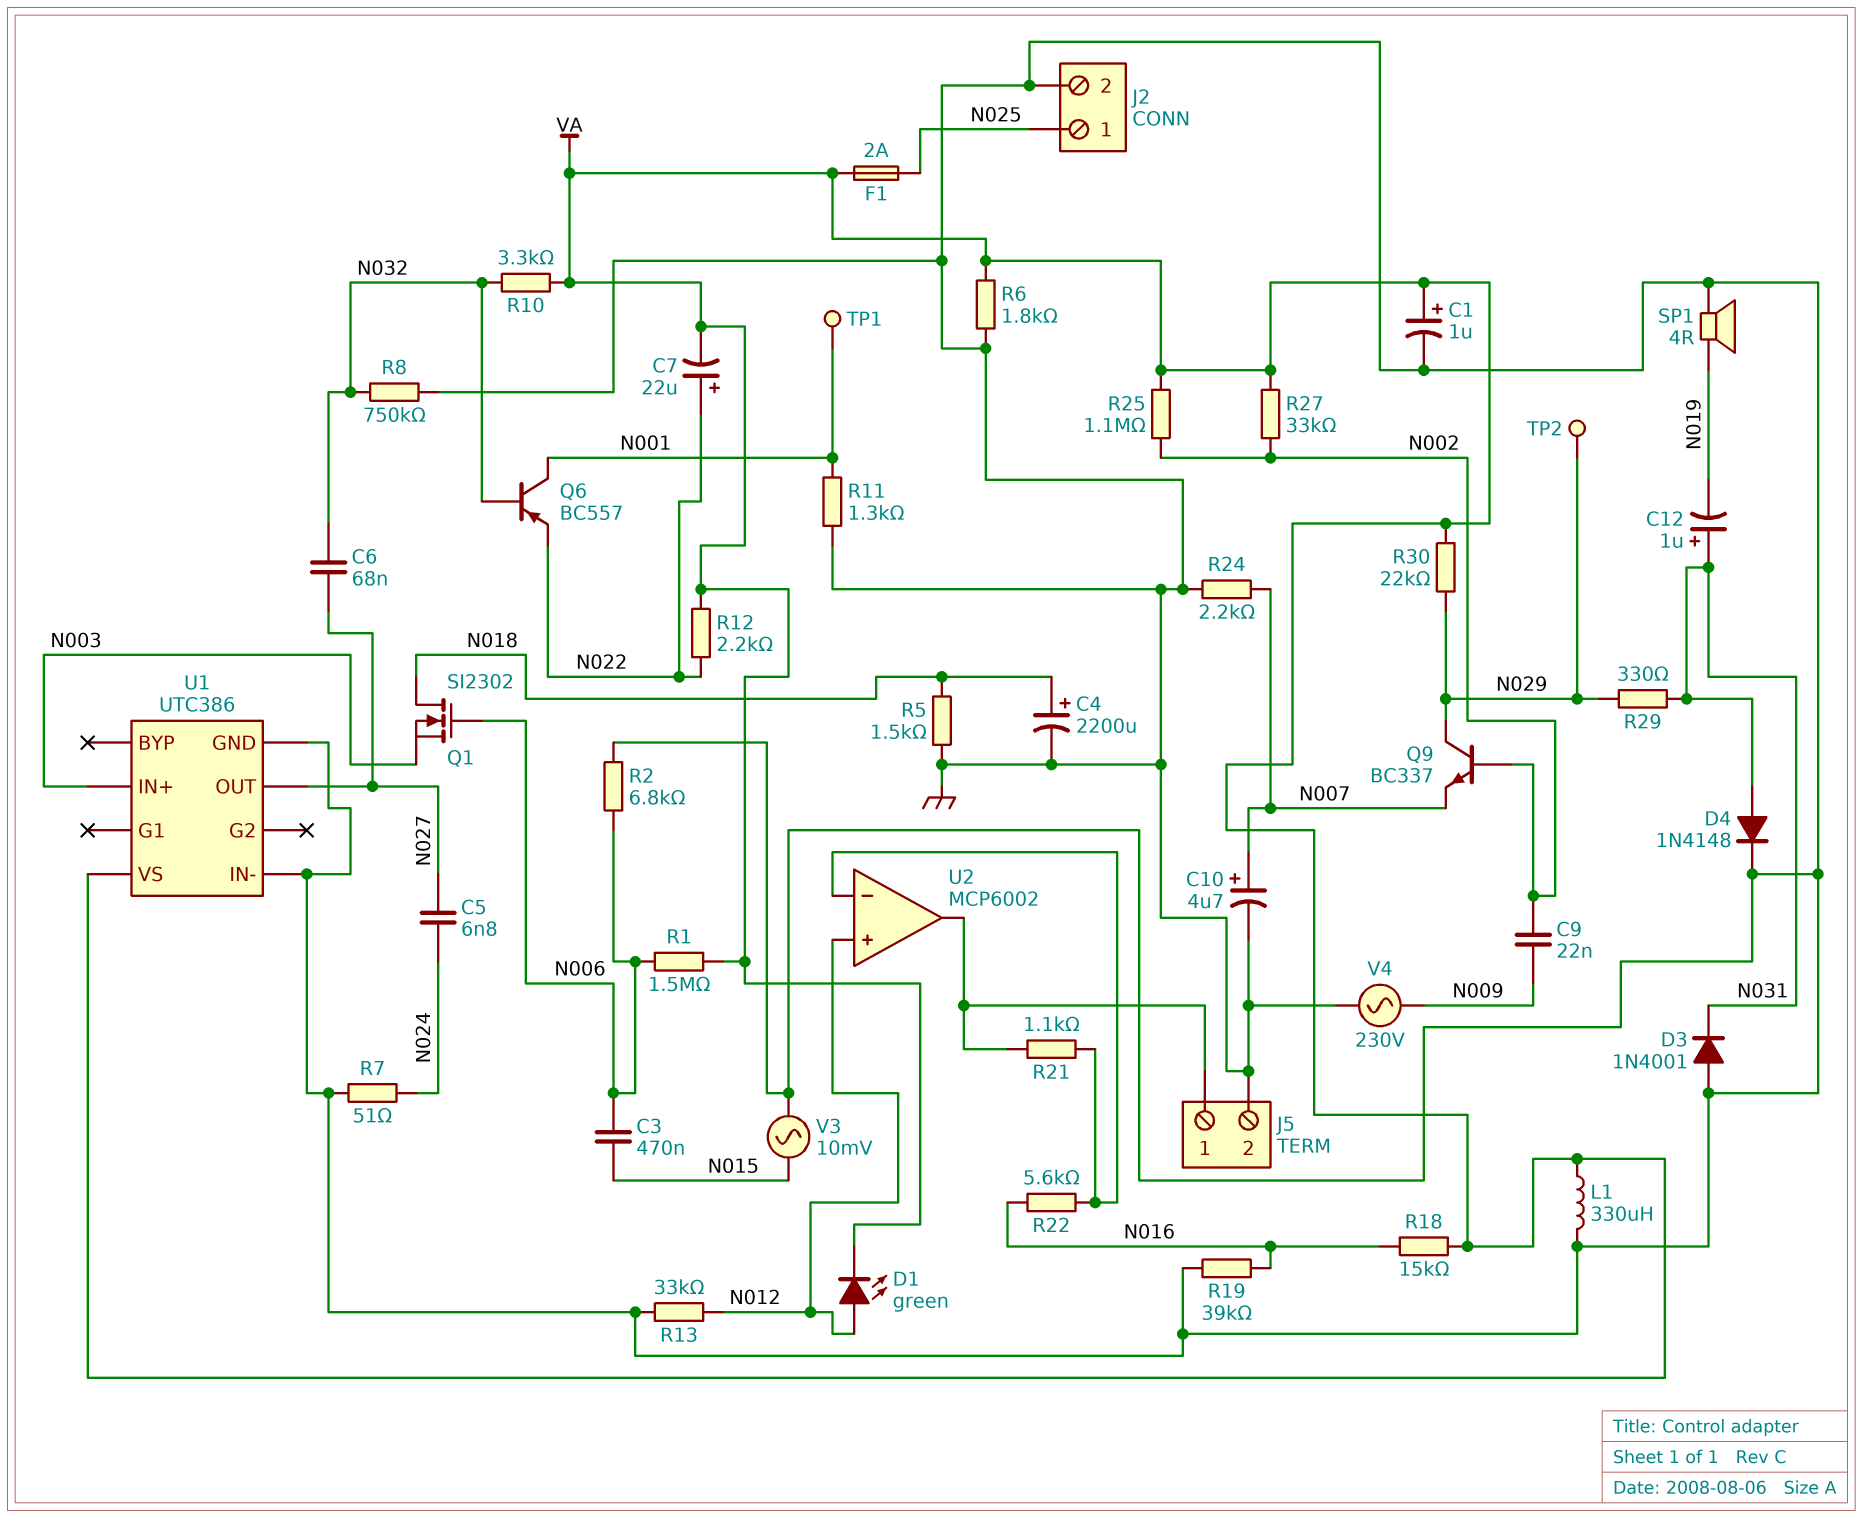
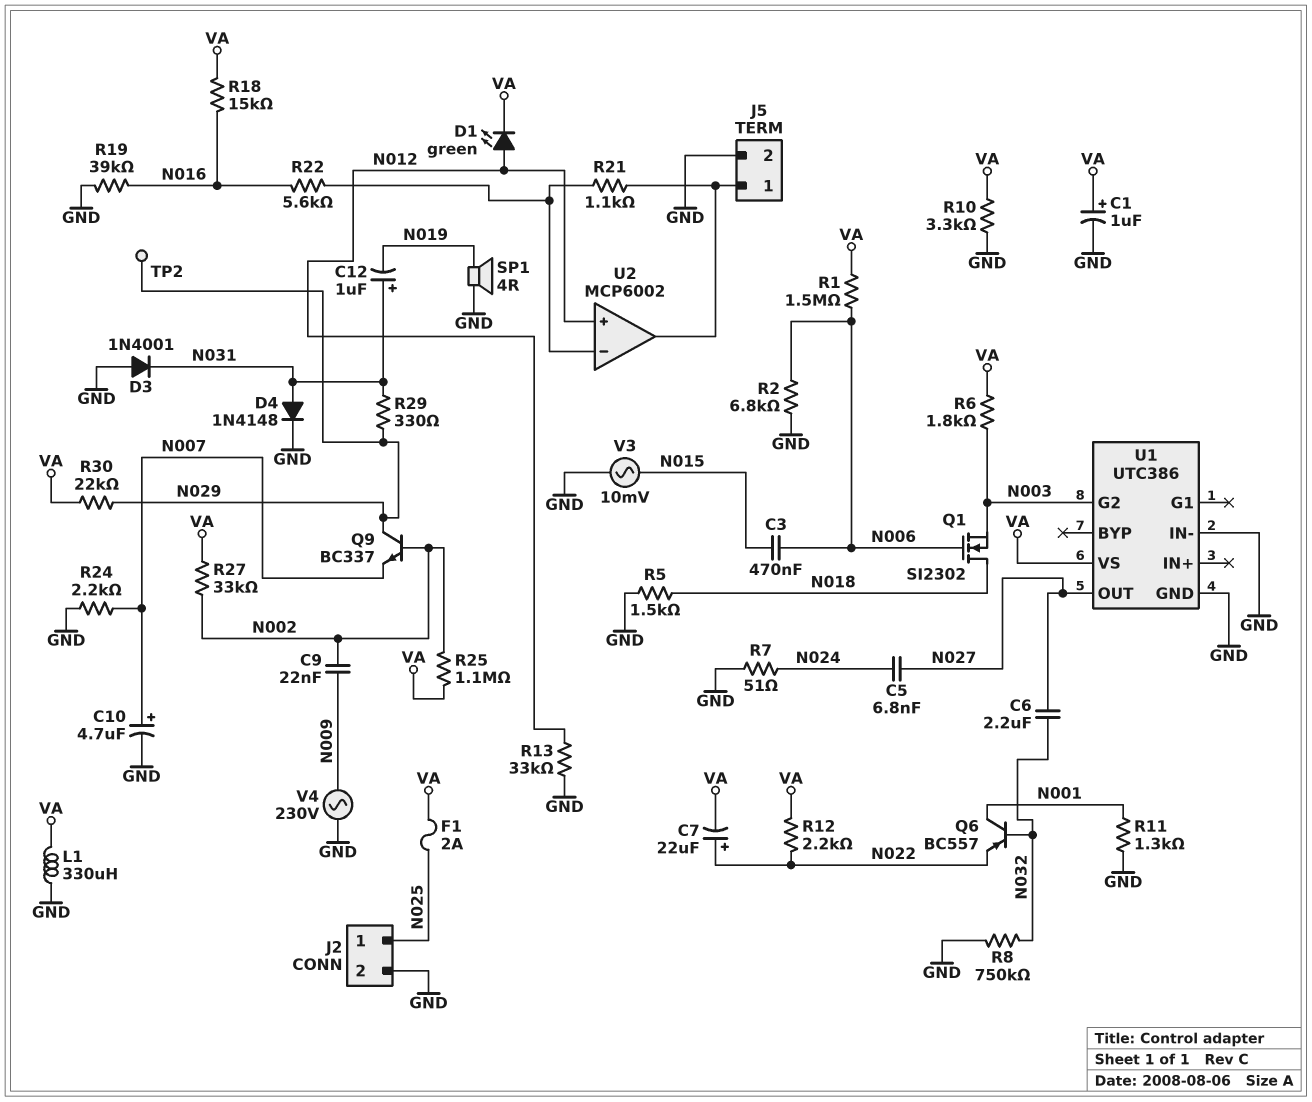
C4: 2200uF (plus N018, minus GND) -> none
C6: 68nF (N027, N032) -> 2.2uF (N027, N032)
R6: 1.8k (GND, VA) -> 1.8k (N003, VA)
R10: 3.3k (N032, VA) -> 3.3k (GND, VA)
TP1: test point (N001) -> none
U1 pin G2: none -> N003
U1 pin IN+: N003 -> none

